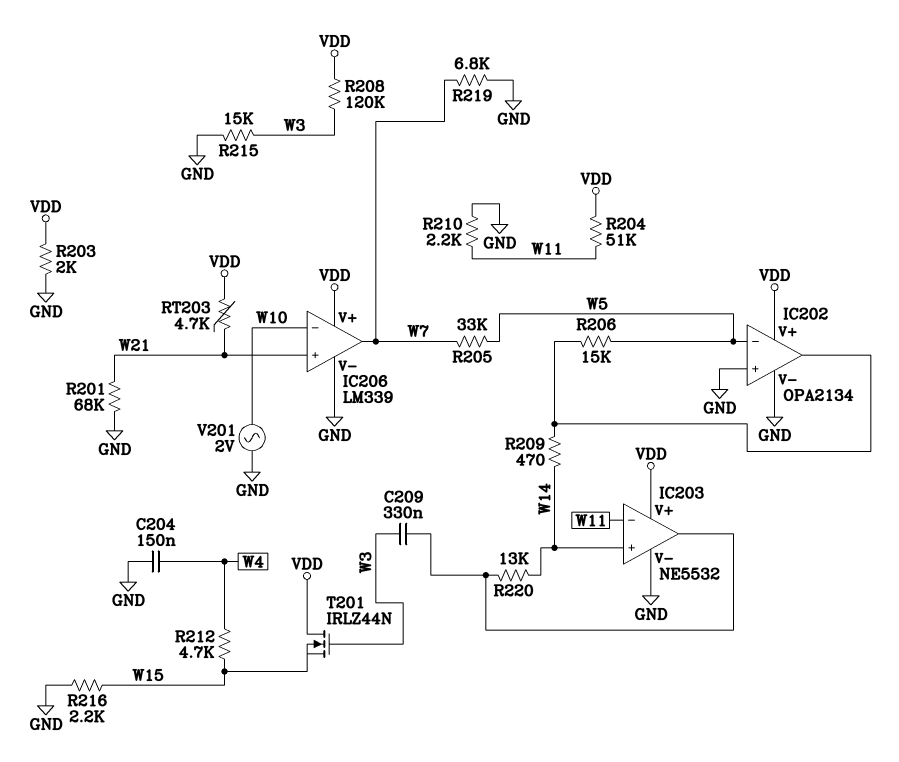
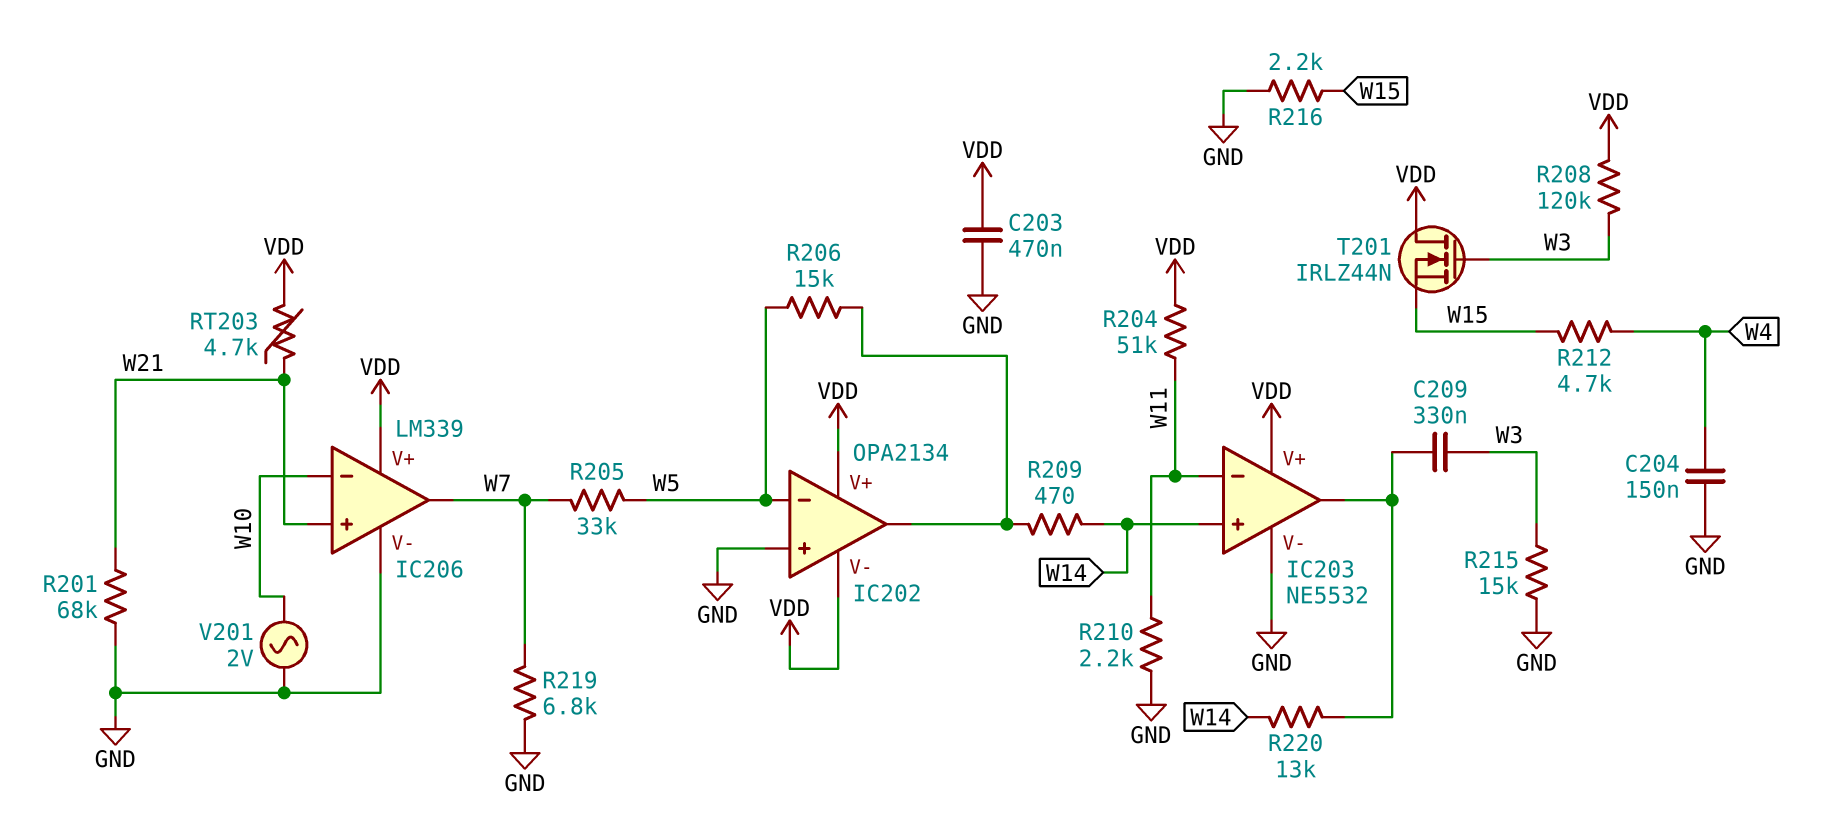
C203: none -> 470nF (GND, VDD)
IC202 pin V-: GND -> VDD
R203: 2k (GND, VDD) -> none

